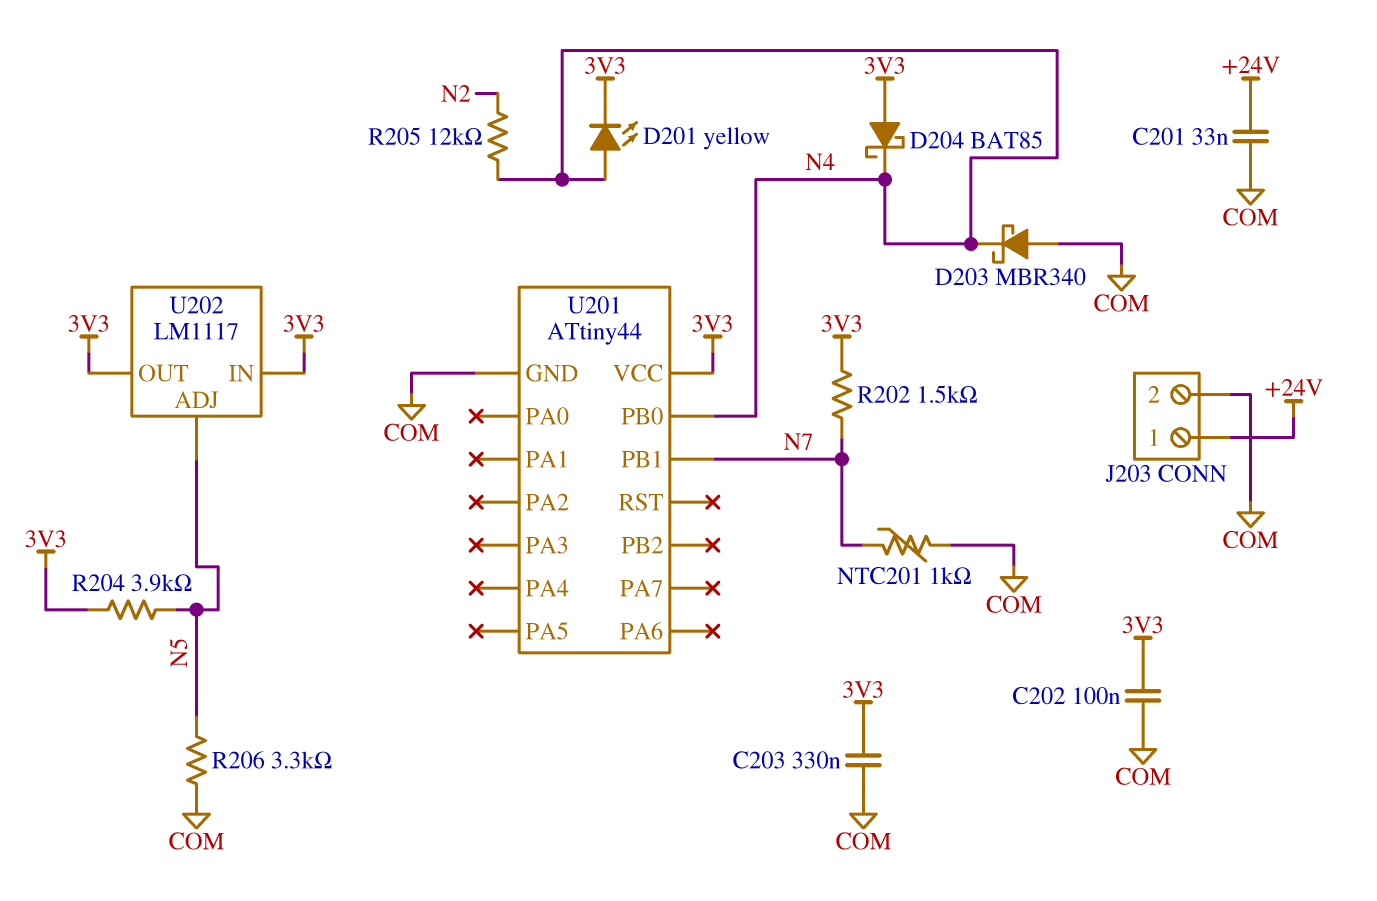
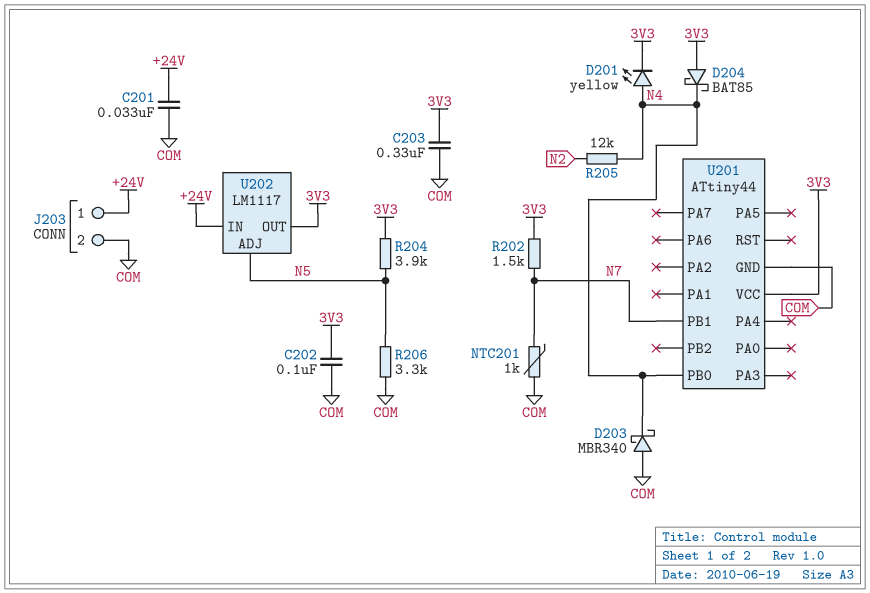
U202 pin IN: 3V3 -> +24V

